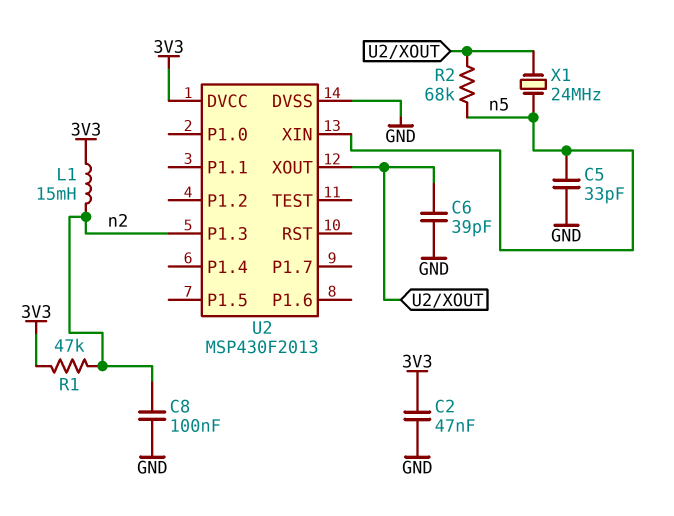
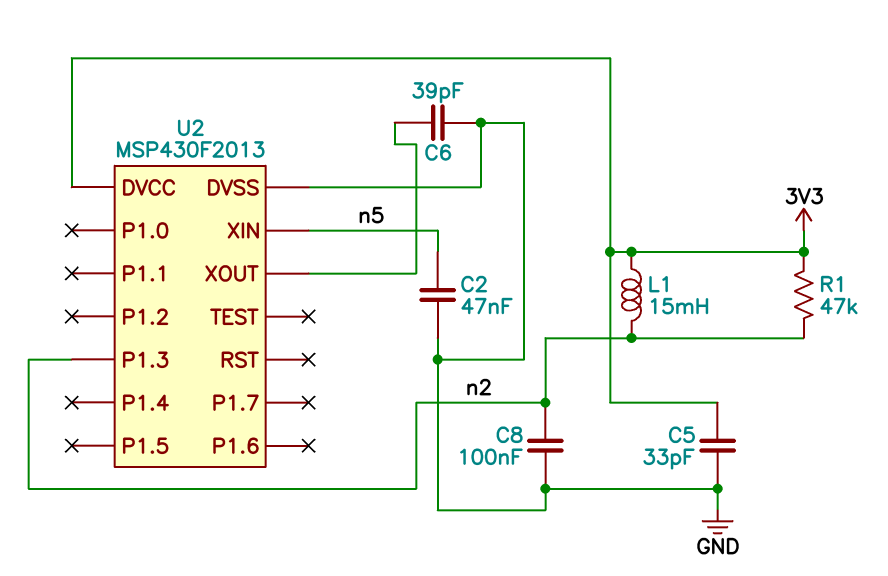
C2: 47nF (3V3, GND) -> 47nF (GND, n5)
C5: 33pF (GND, n5) -> 33pF (3V3, GND)
R2: 68k (U2/XOUT, n5) -> none
X1: 24MHz (U2/XOUT, n5) -> none

